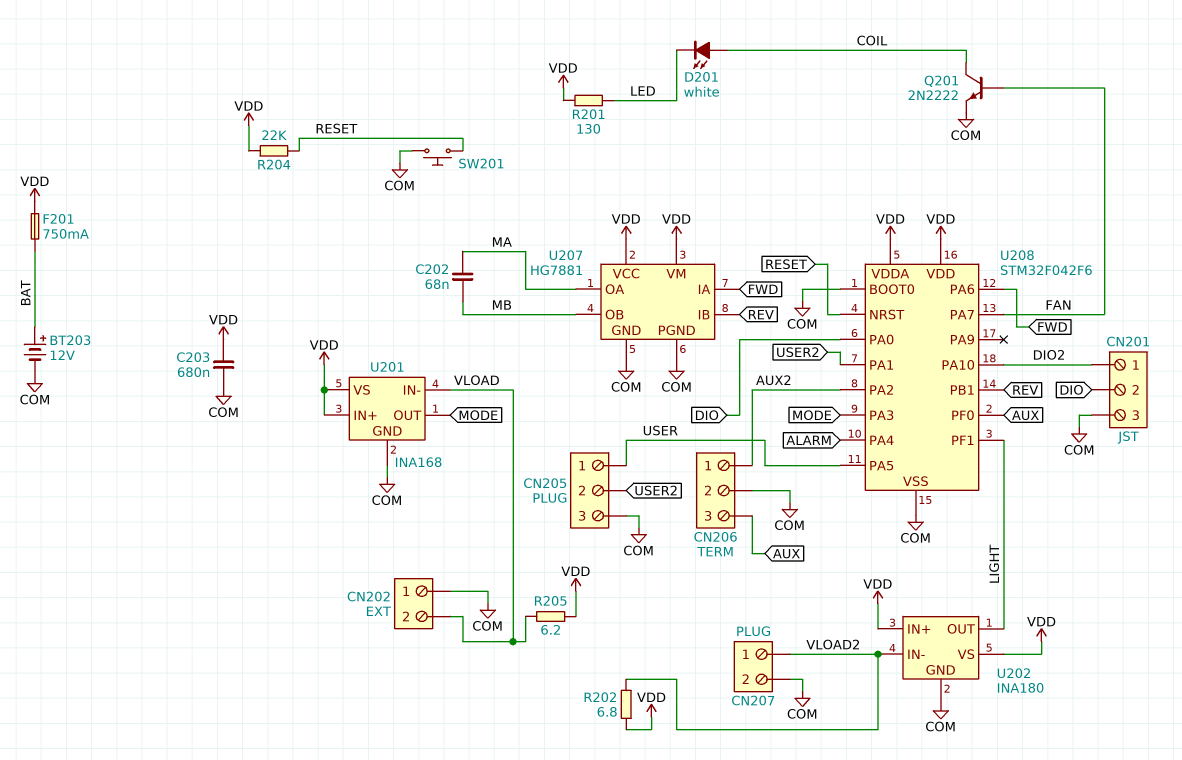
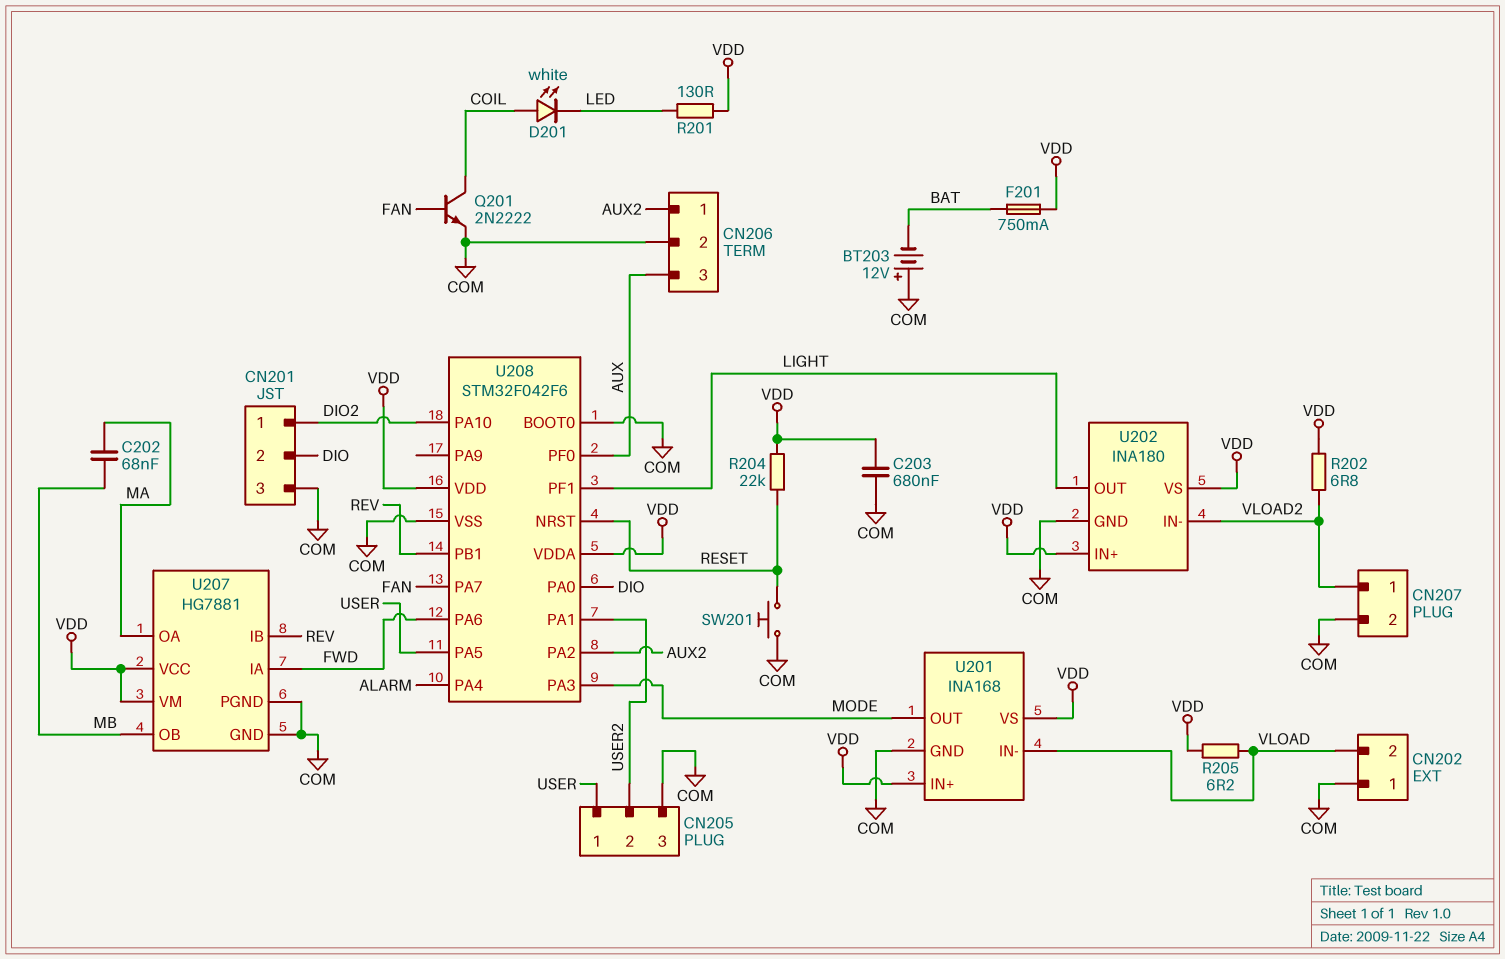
BT203: 12V (plus BAT, minus COM) -> 12V (plus COM, minus BAT)

